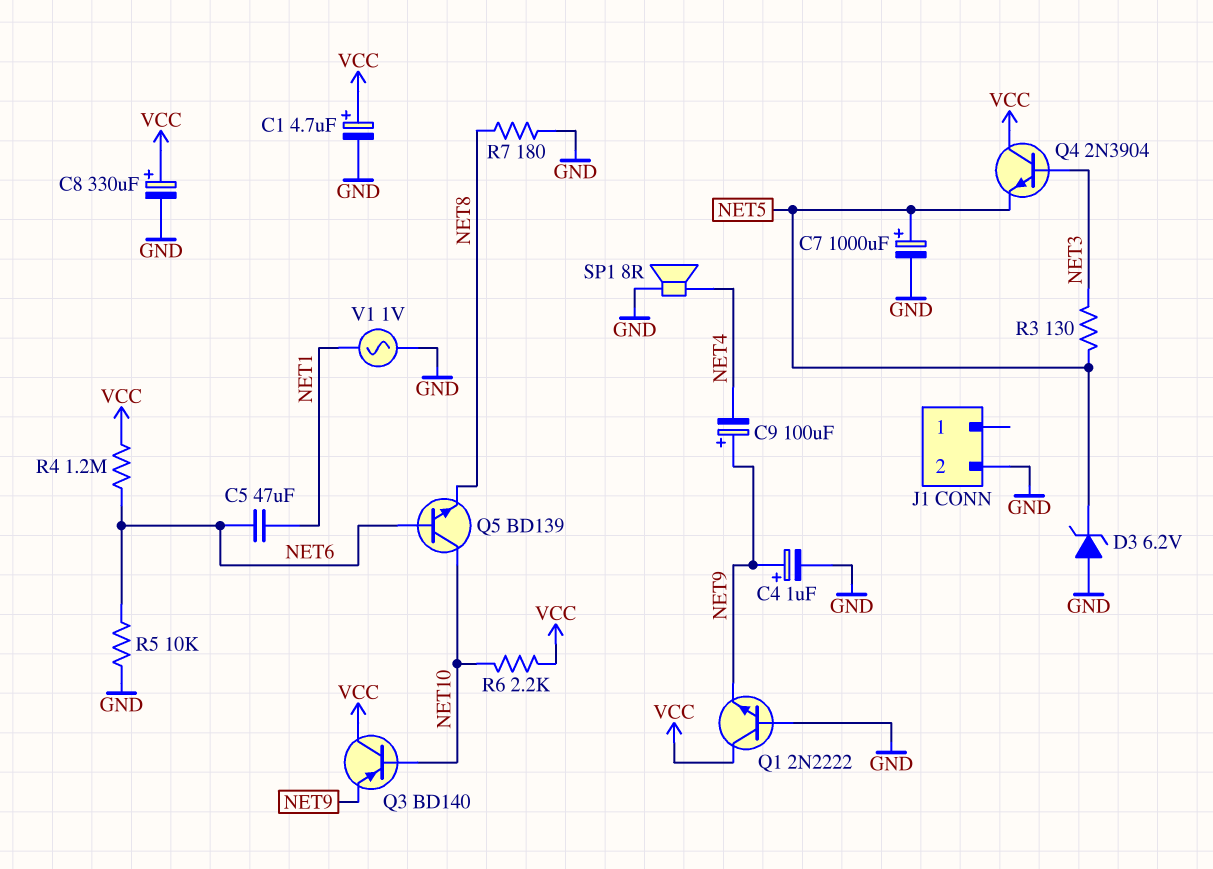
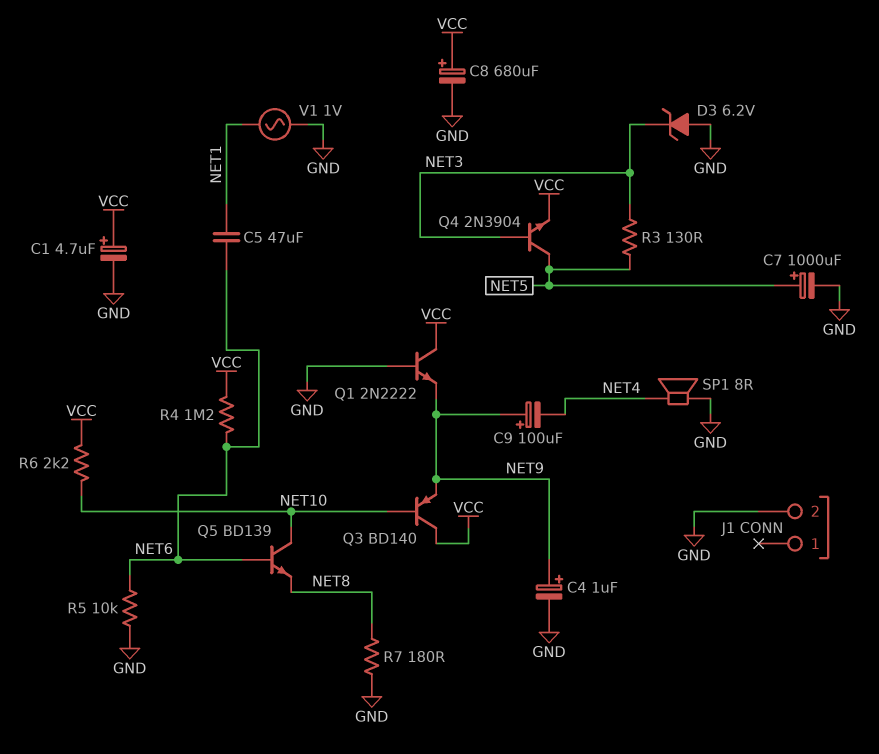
C8: 330uF (plus VCC, minus GND) -> 680uF (plus VCC, minus GND)
D3: zener 6.2V (A GND, K NET5) -> zener 6.2V (A GND, K NET3)
Q4: NPN 2N3904 (B NET3, C VCC, E NET5) -> NPN 2N3904 (B NET3, C NET5, E VCC)

